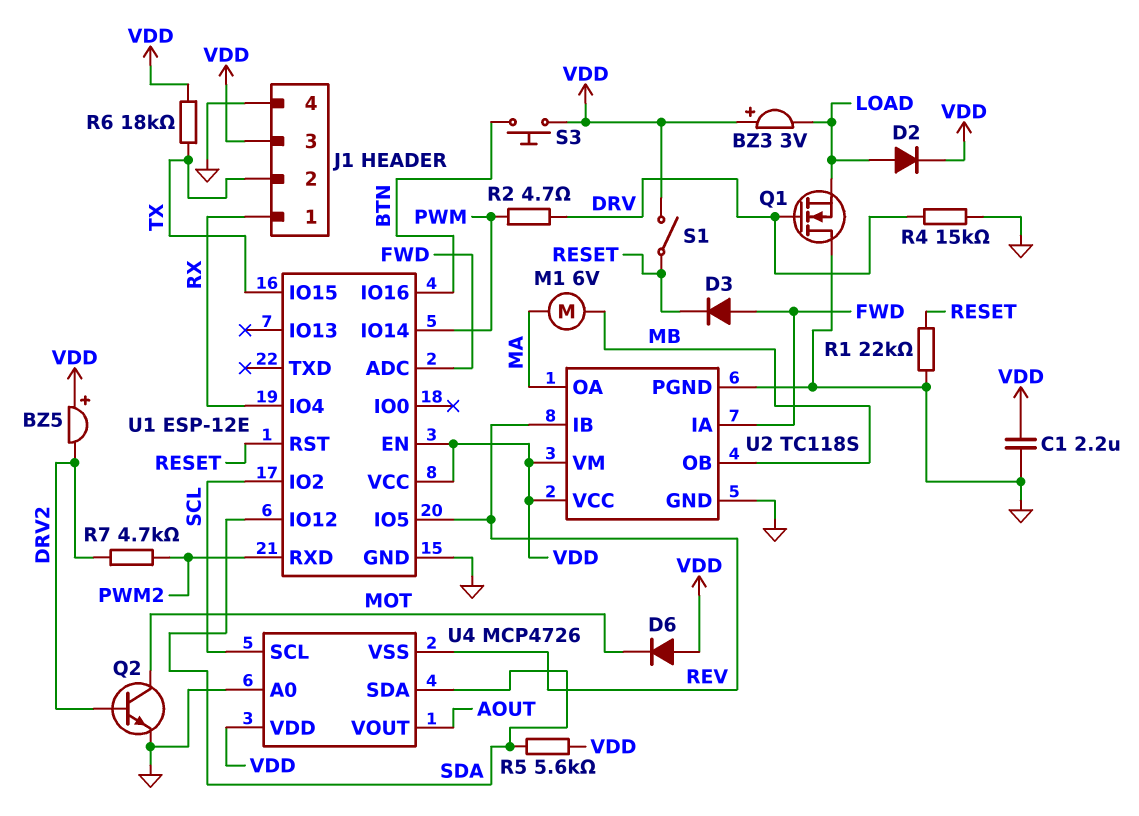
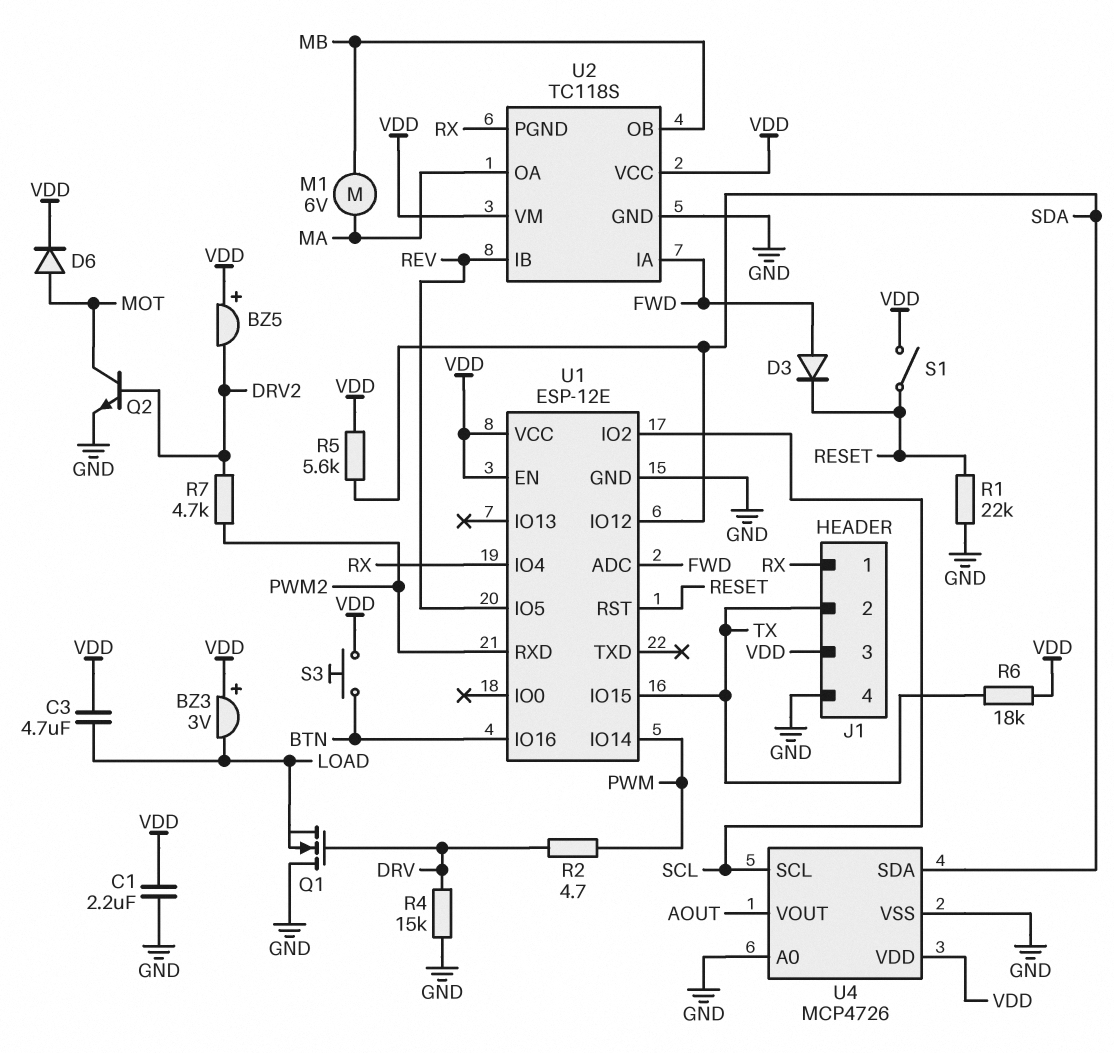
C3: none -> 4.7uF (LOAD, VDD)
D2: diode (A LOAD, K VDD) -> none
D6: diode (A VDD, K MOT) -> diode (A MOT, K VDD)
U2 pin PGND: GND -> RX
U4 pin VSS: REV -> GND

